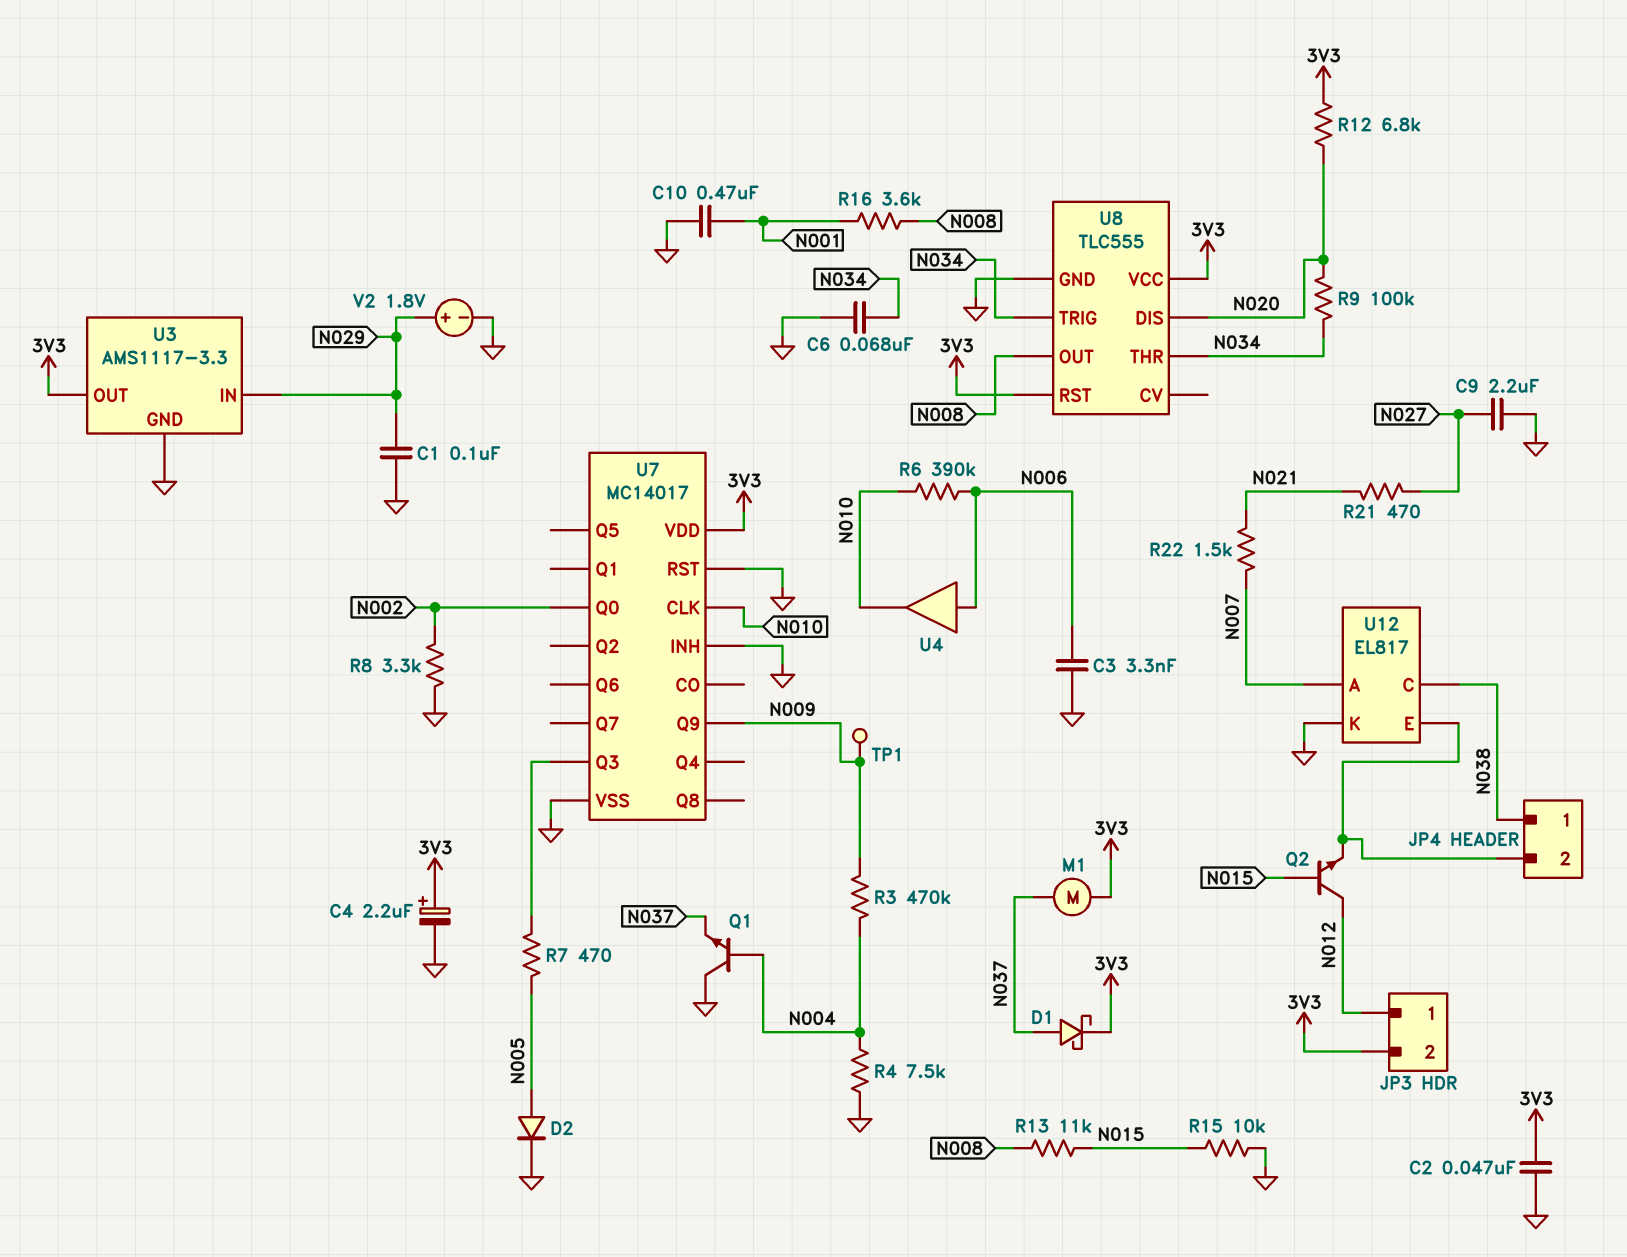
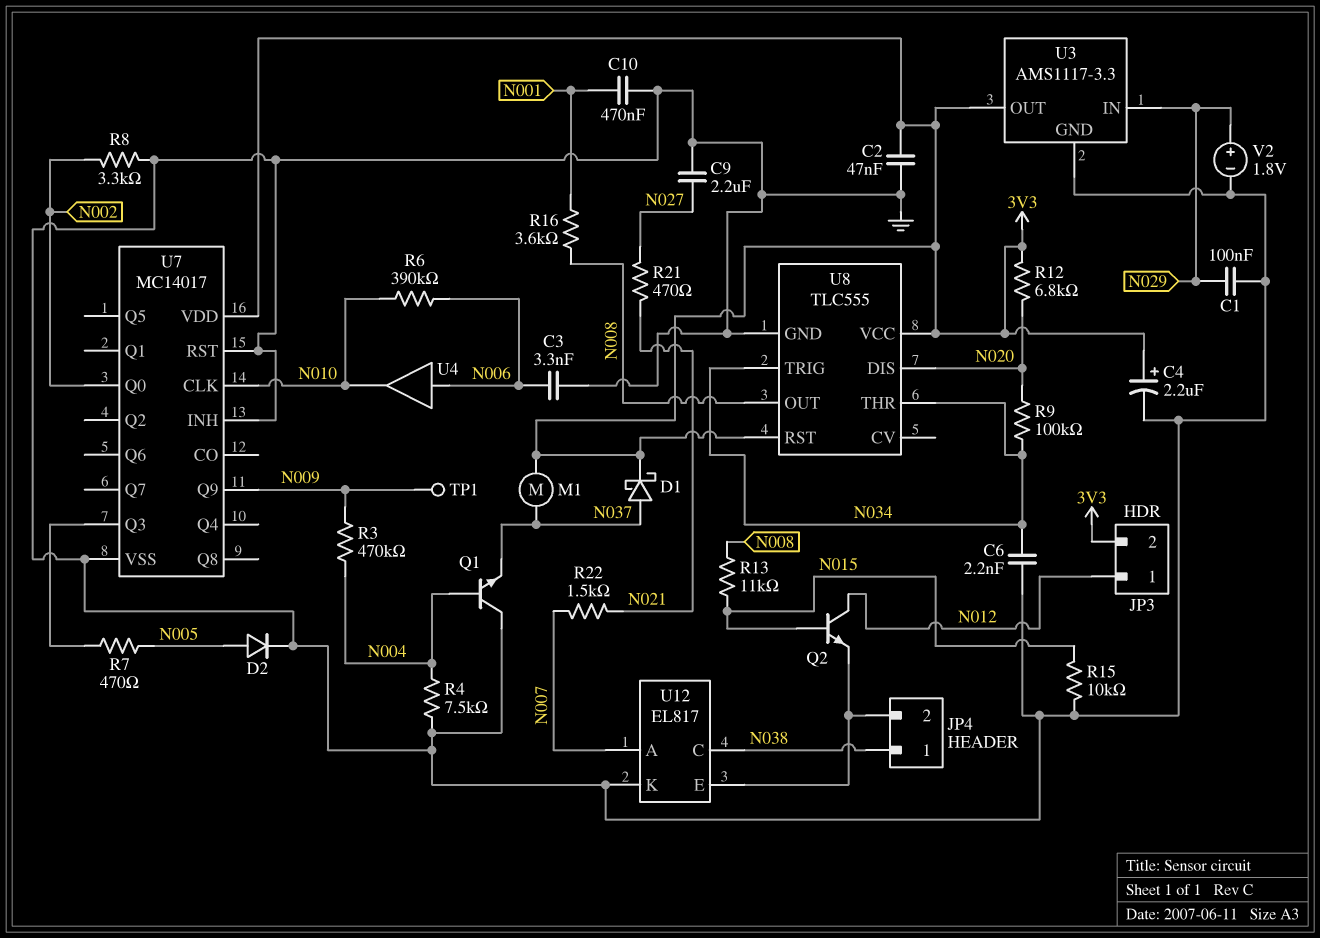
C6: 68nF (GND, N034) -> 2.2nF (GND, N034)

